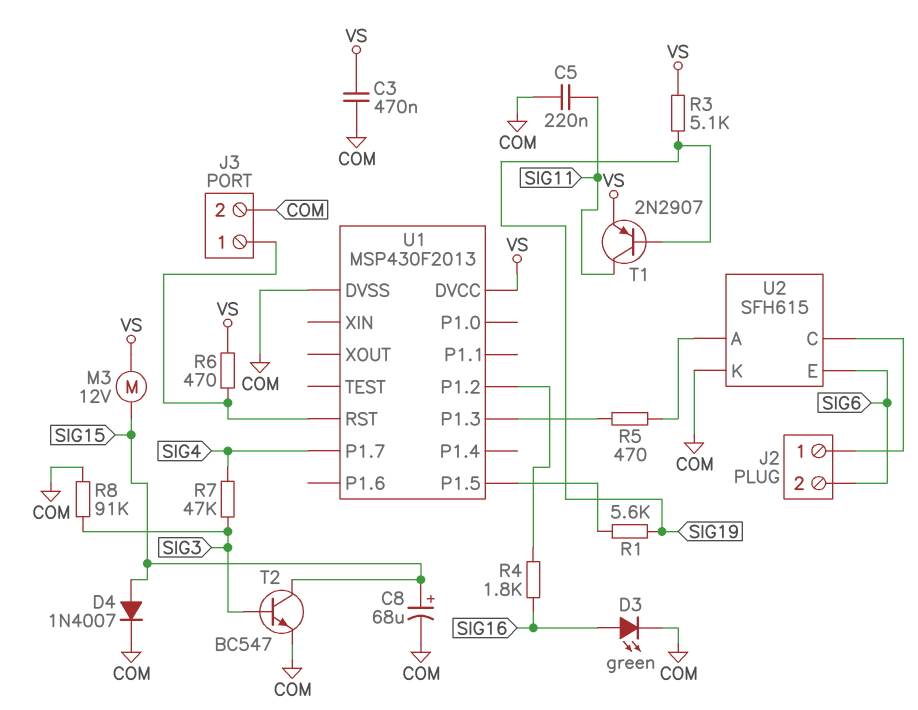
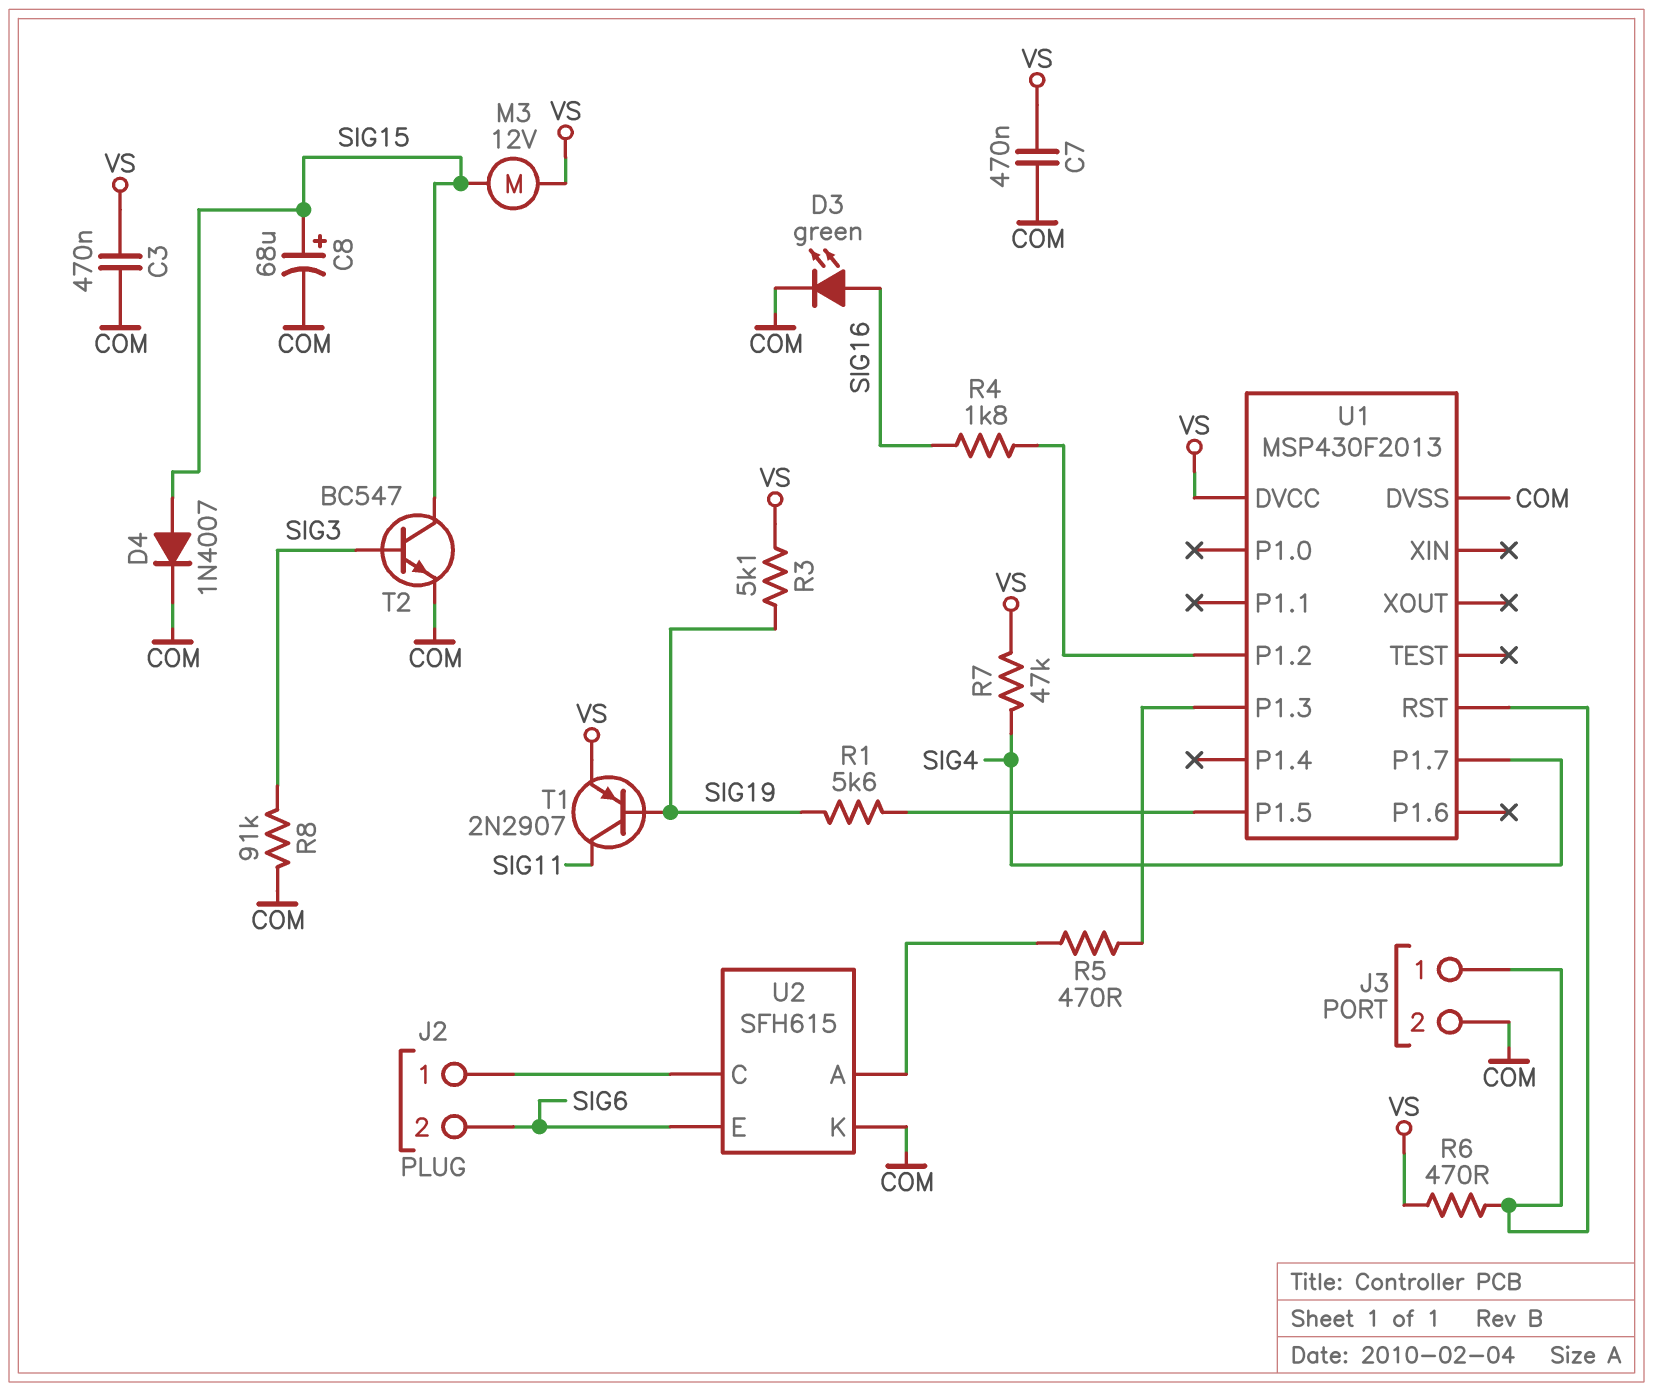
C5: 220nF (COM, SIG11) -> none
C7: none -> 470nF (COM, VS)
R7: 47k (SIG3, SIG4) -> 47k (SIG4, VS)

